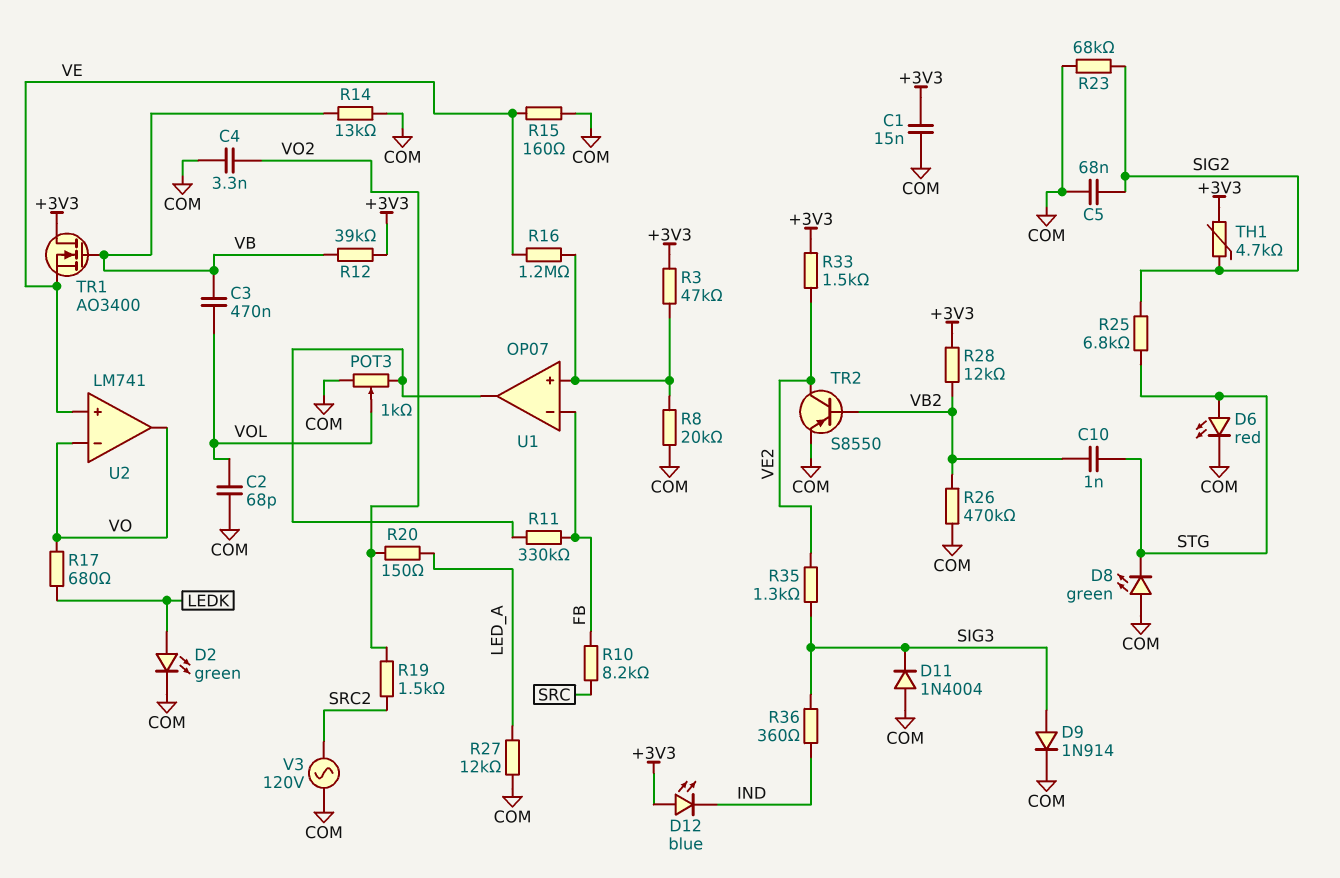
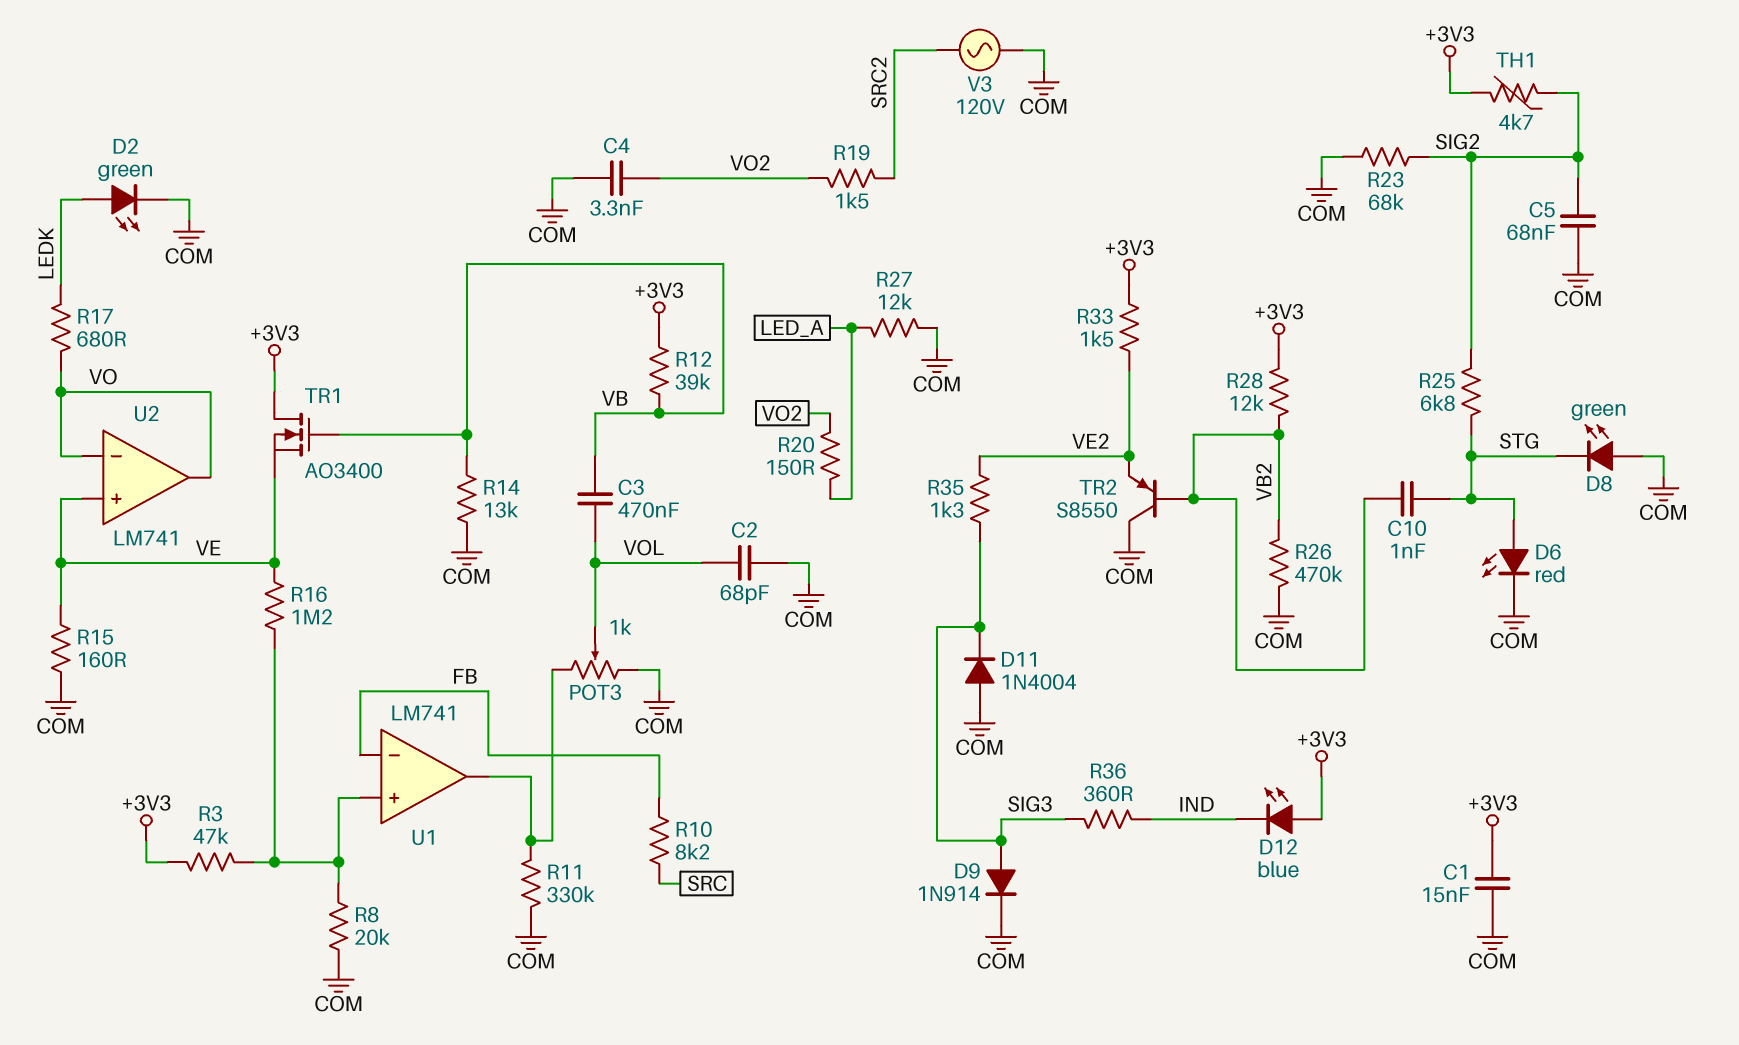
R11: 330k (FB, U1/out) -> 330k (COM, U1/out)
TR2: PNP S8550 (B VB2, C VE2, E COM) -> PNP S8550 (B VB2, C COM, E VE2)
U1: OP07 -> LM741

